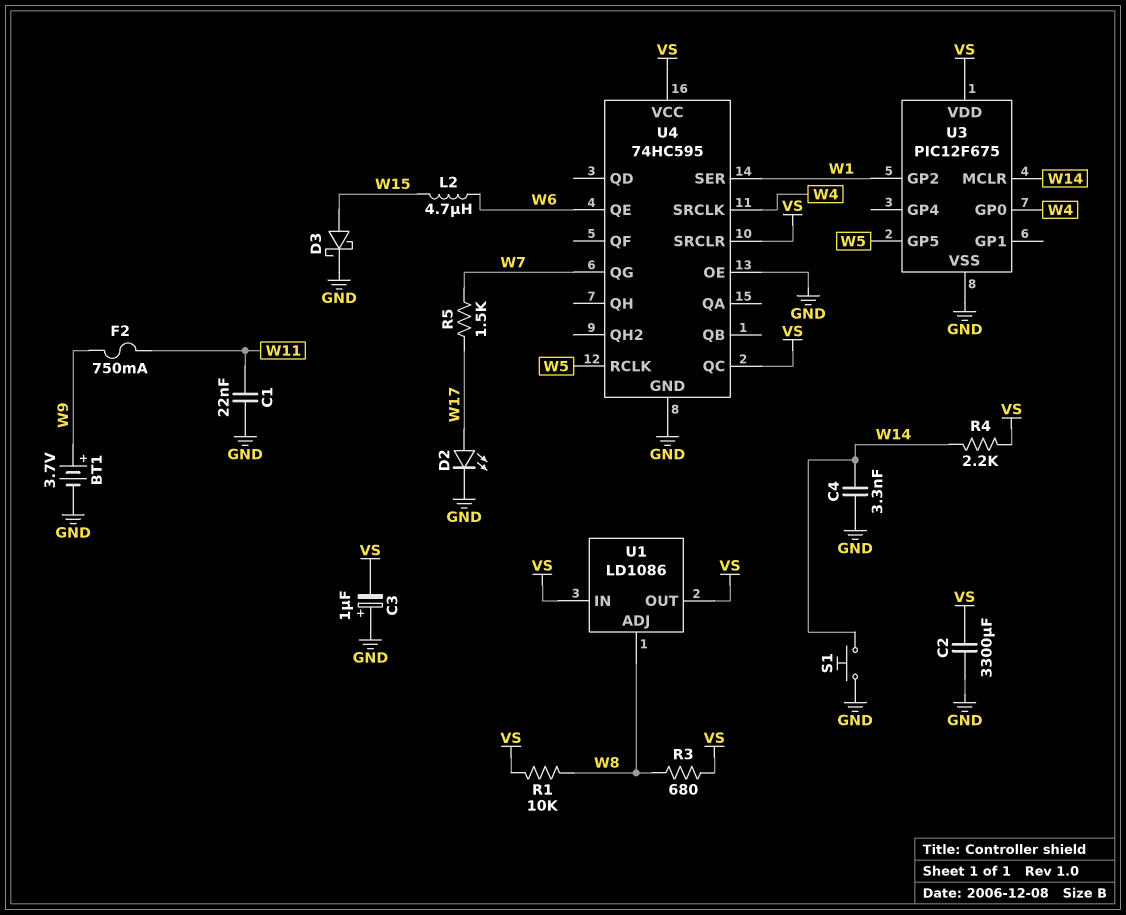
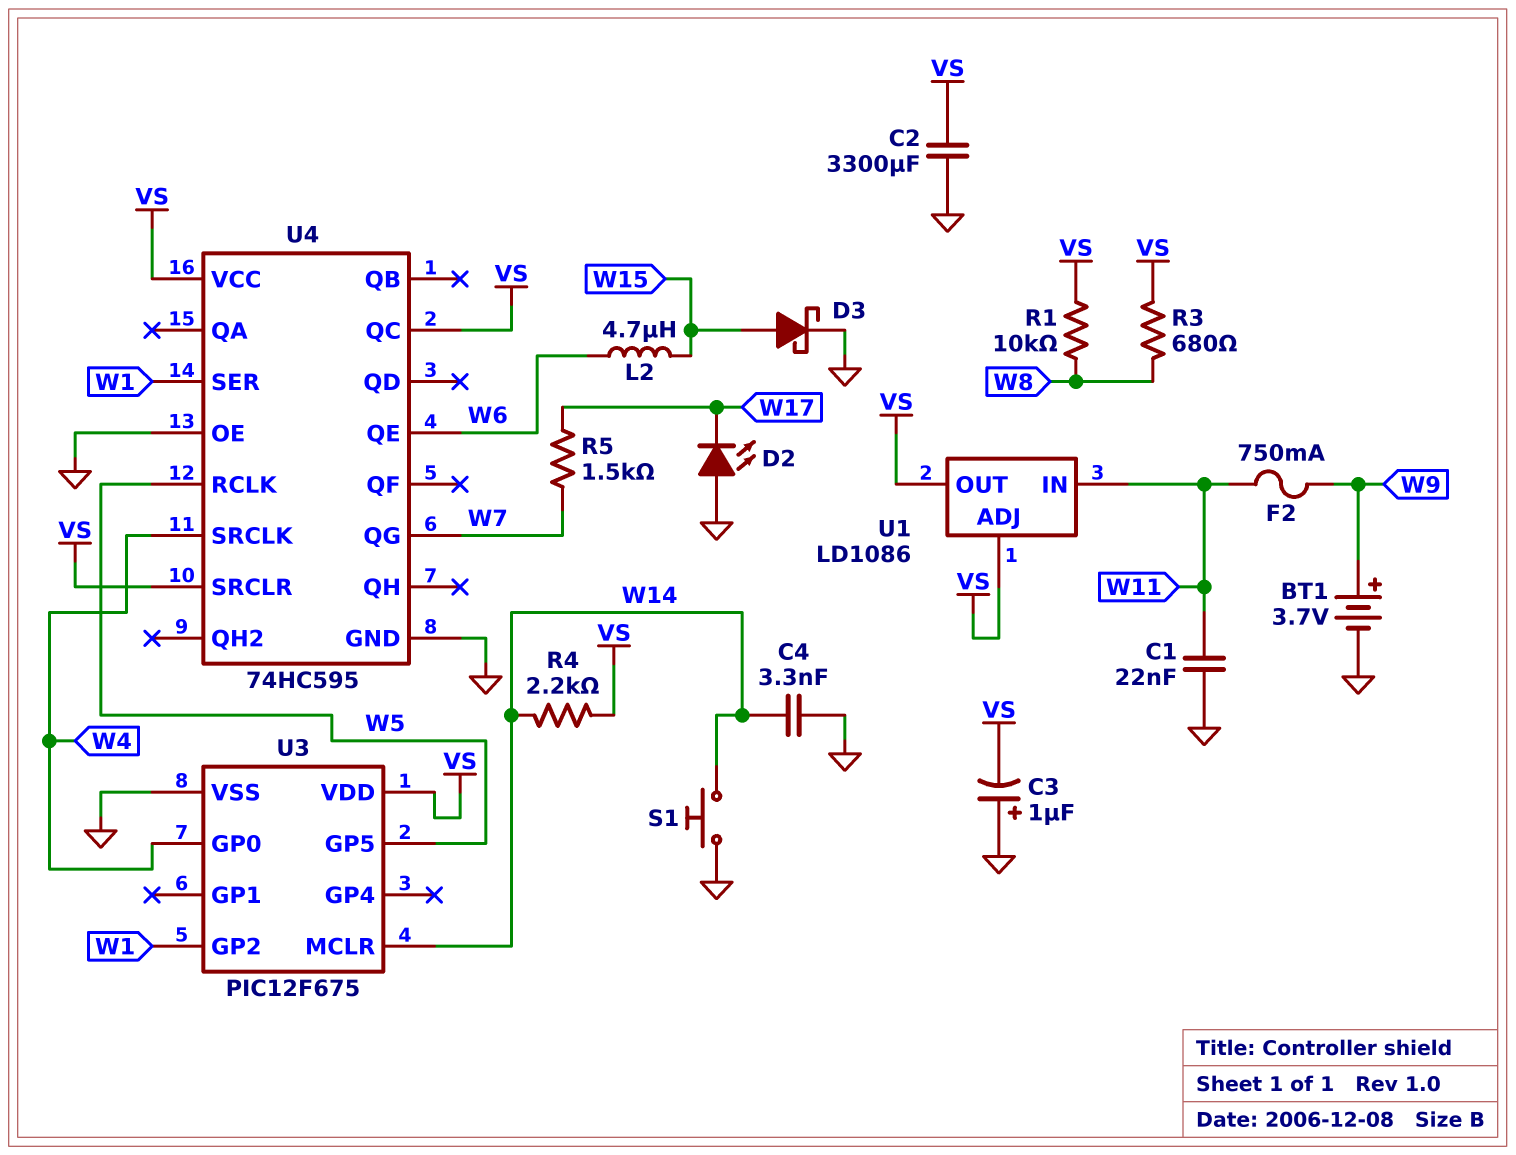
D2: LED (A W17, K GND) -> LED (A GND, K W17)
U1 pin ADJ: W8 -> VS
U1 pin IN: VS -> W11

